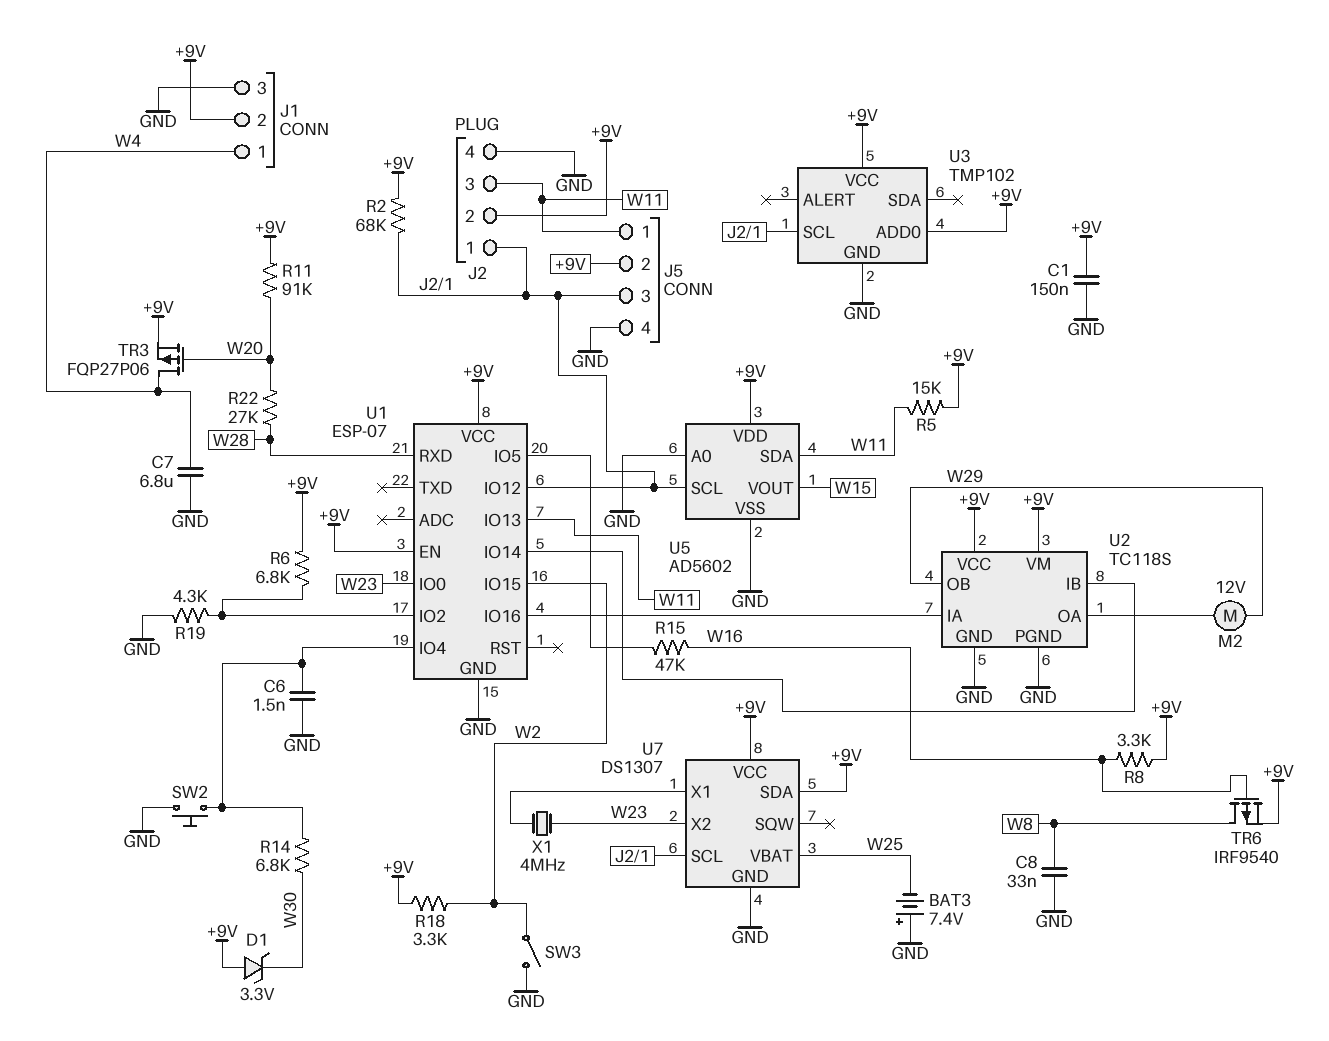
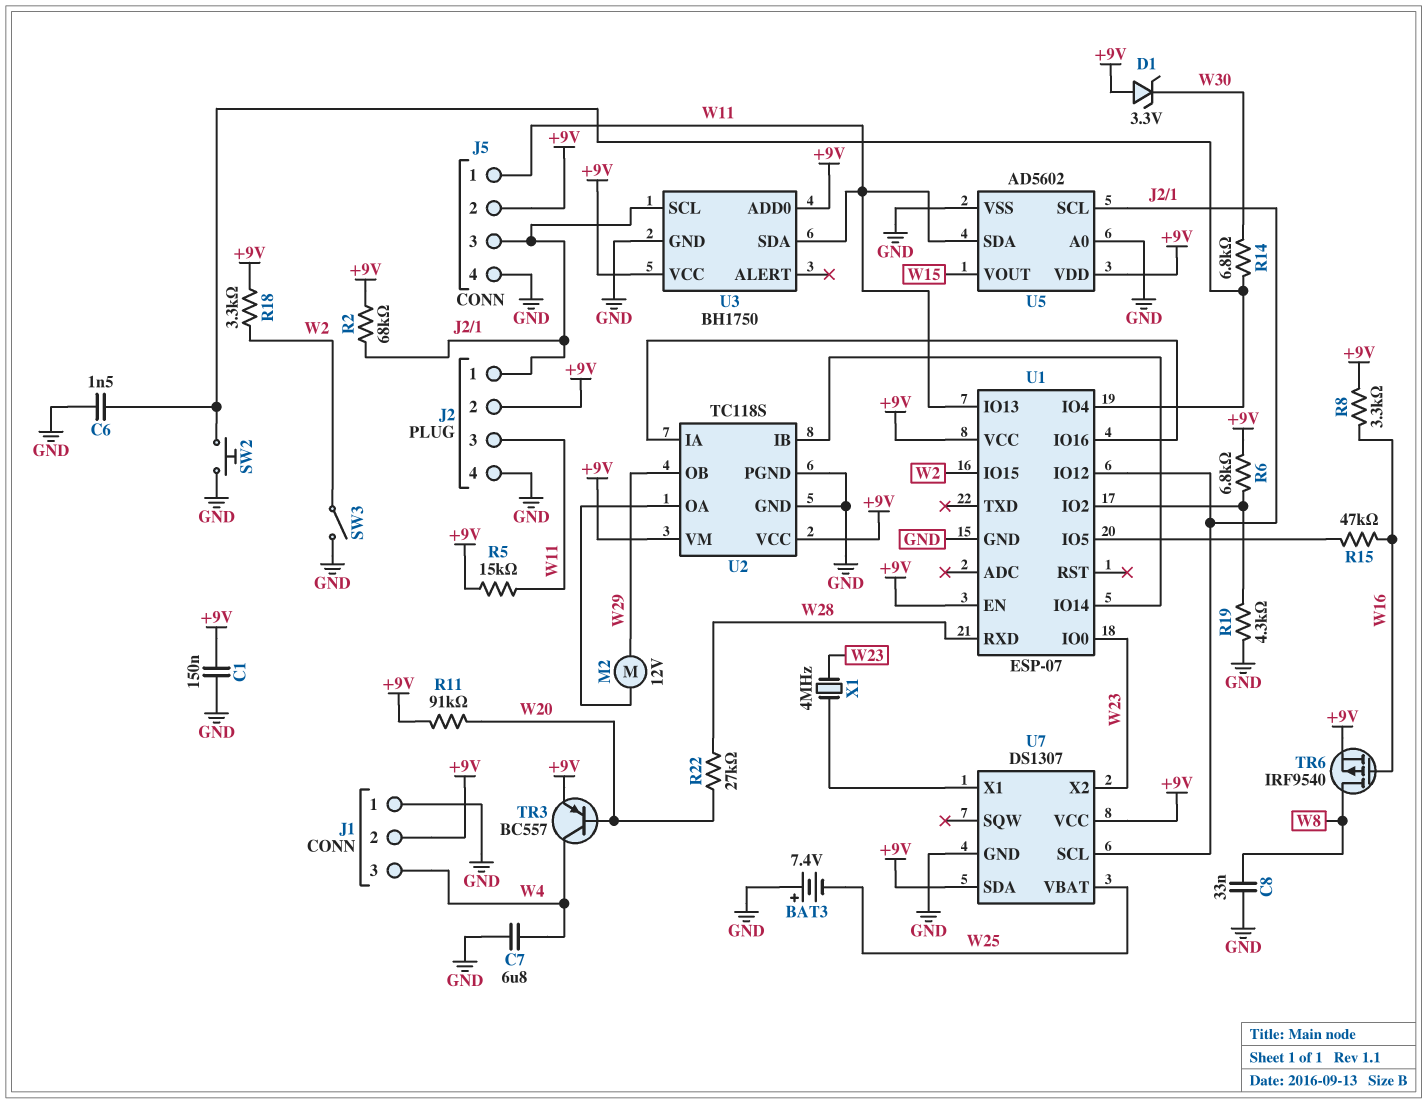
J1 pin 1: W4 -> GND
J1 pin 3: GND -> W4
TR3: PMOS FQP27P06 (G W20, D W4, S +9V) -> PNP BC557 (B W20, C W4, E +9V)
U3: TMP102 -> BH1750
U3 pin SDA: none -> W11

